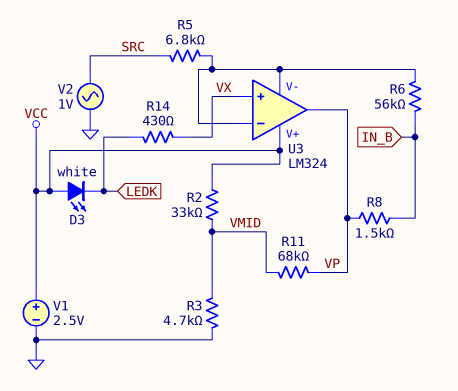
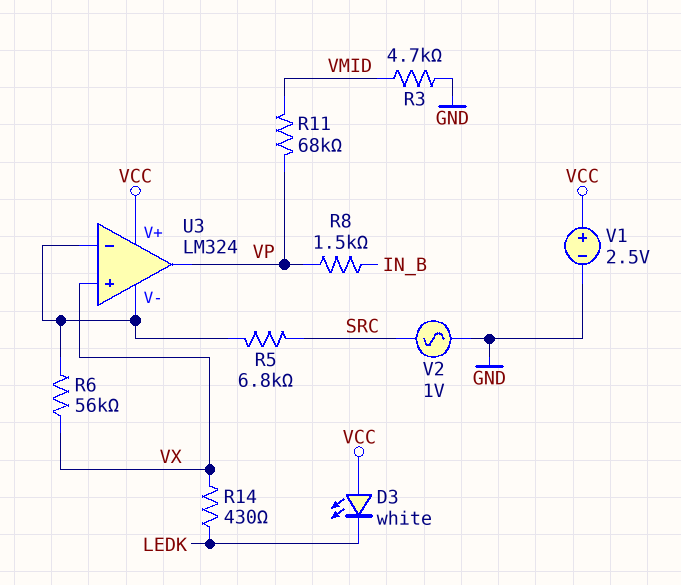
R2: 33k (VCC, VMID) -> none
R6: 56k (IN_B, U3/V-) -> 56k (U3/V-, VX)

